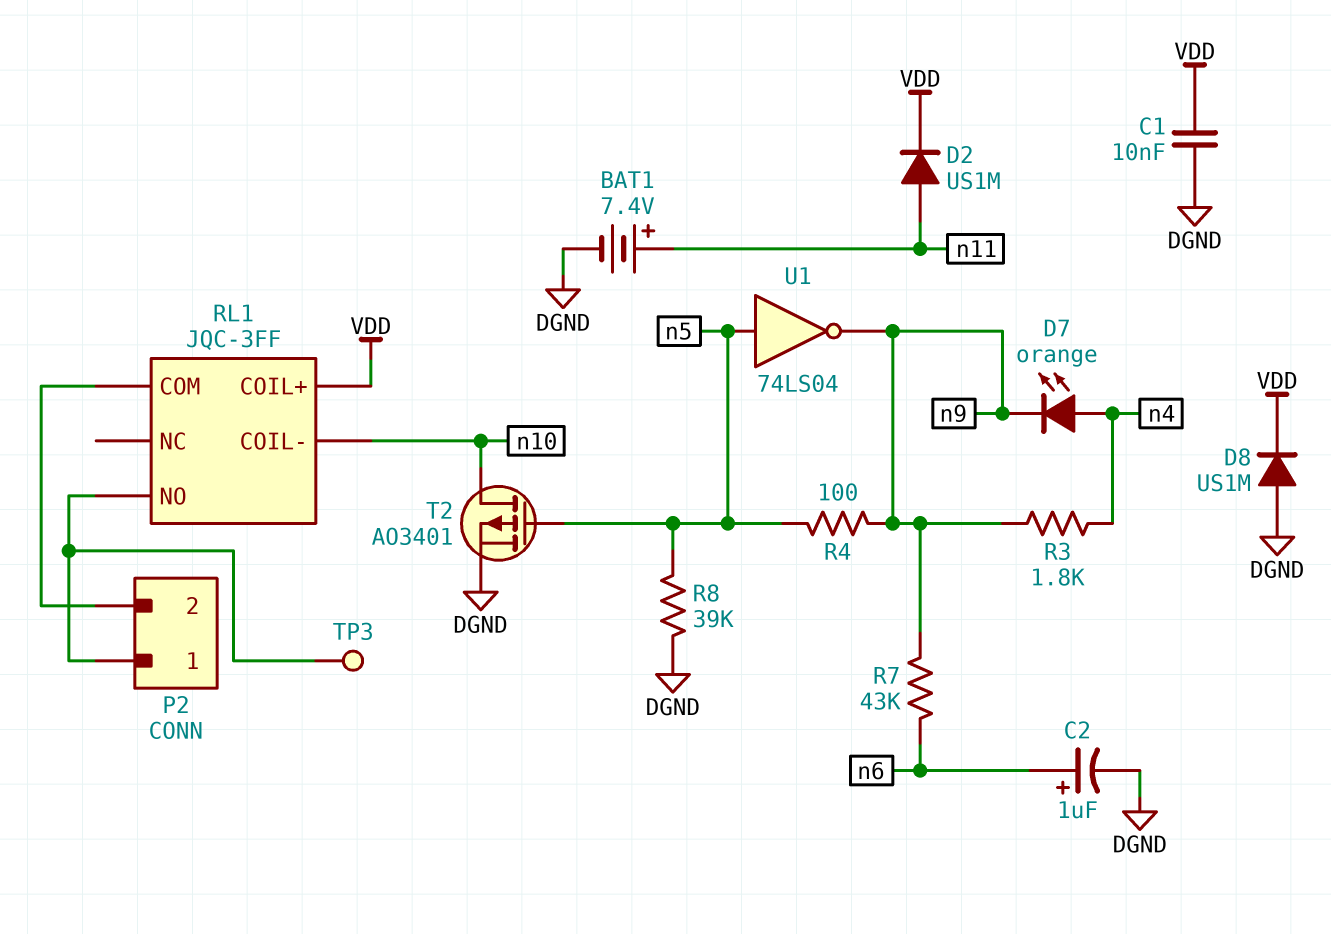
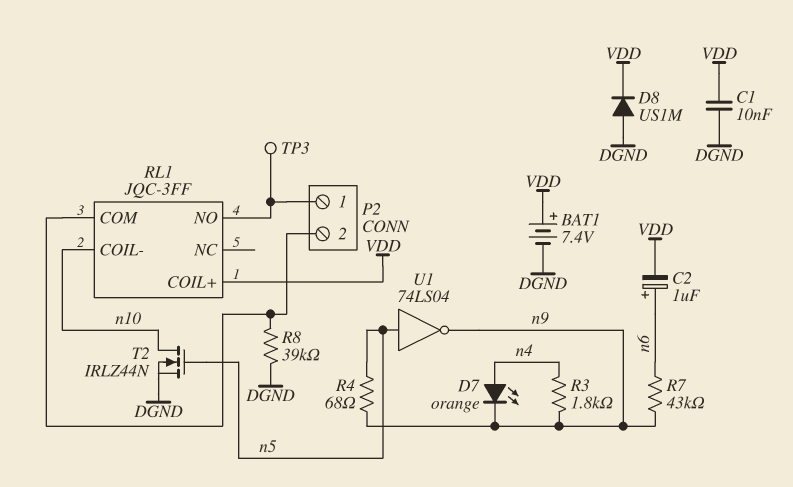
BAT1: 7.4V (plus n11, minus DGND) -> 7.4V (plus VDD, minus DGND)
C2: 1uF (plus n6, minus DGND) -> 1uF (plus n6, minus VDD)
D2: diode US1M (A n11, K VDD) -> none
R4: 100 (n5, n9) -> 68 (n5, n9)
R8: 39k (DGND, n5) -> 39k (DGND, P2/2)
T2: PMOS AO3401 (G n5, D n10, S DGND) -> NMOS IRLZ44N (G n5, D n10, S DGND)

